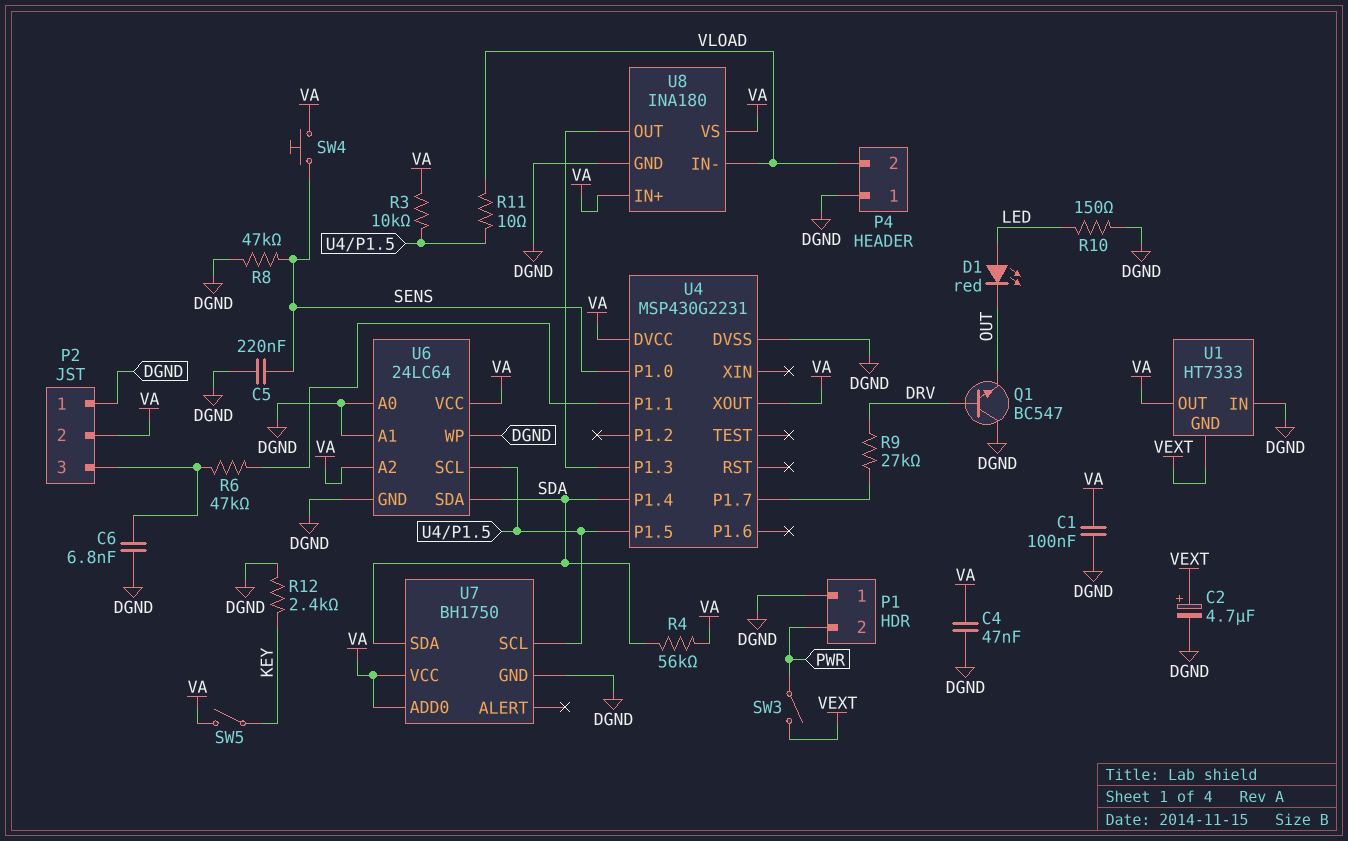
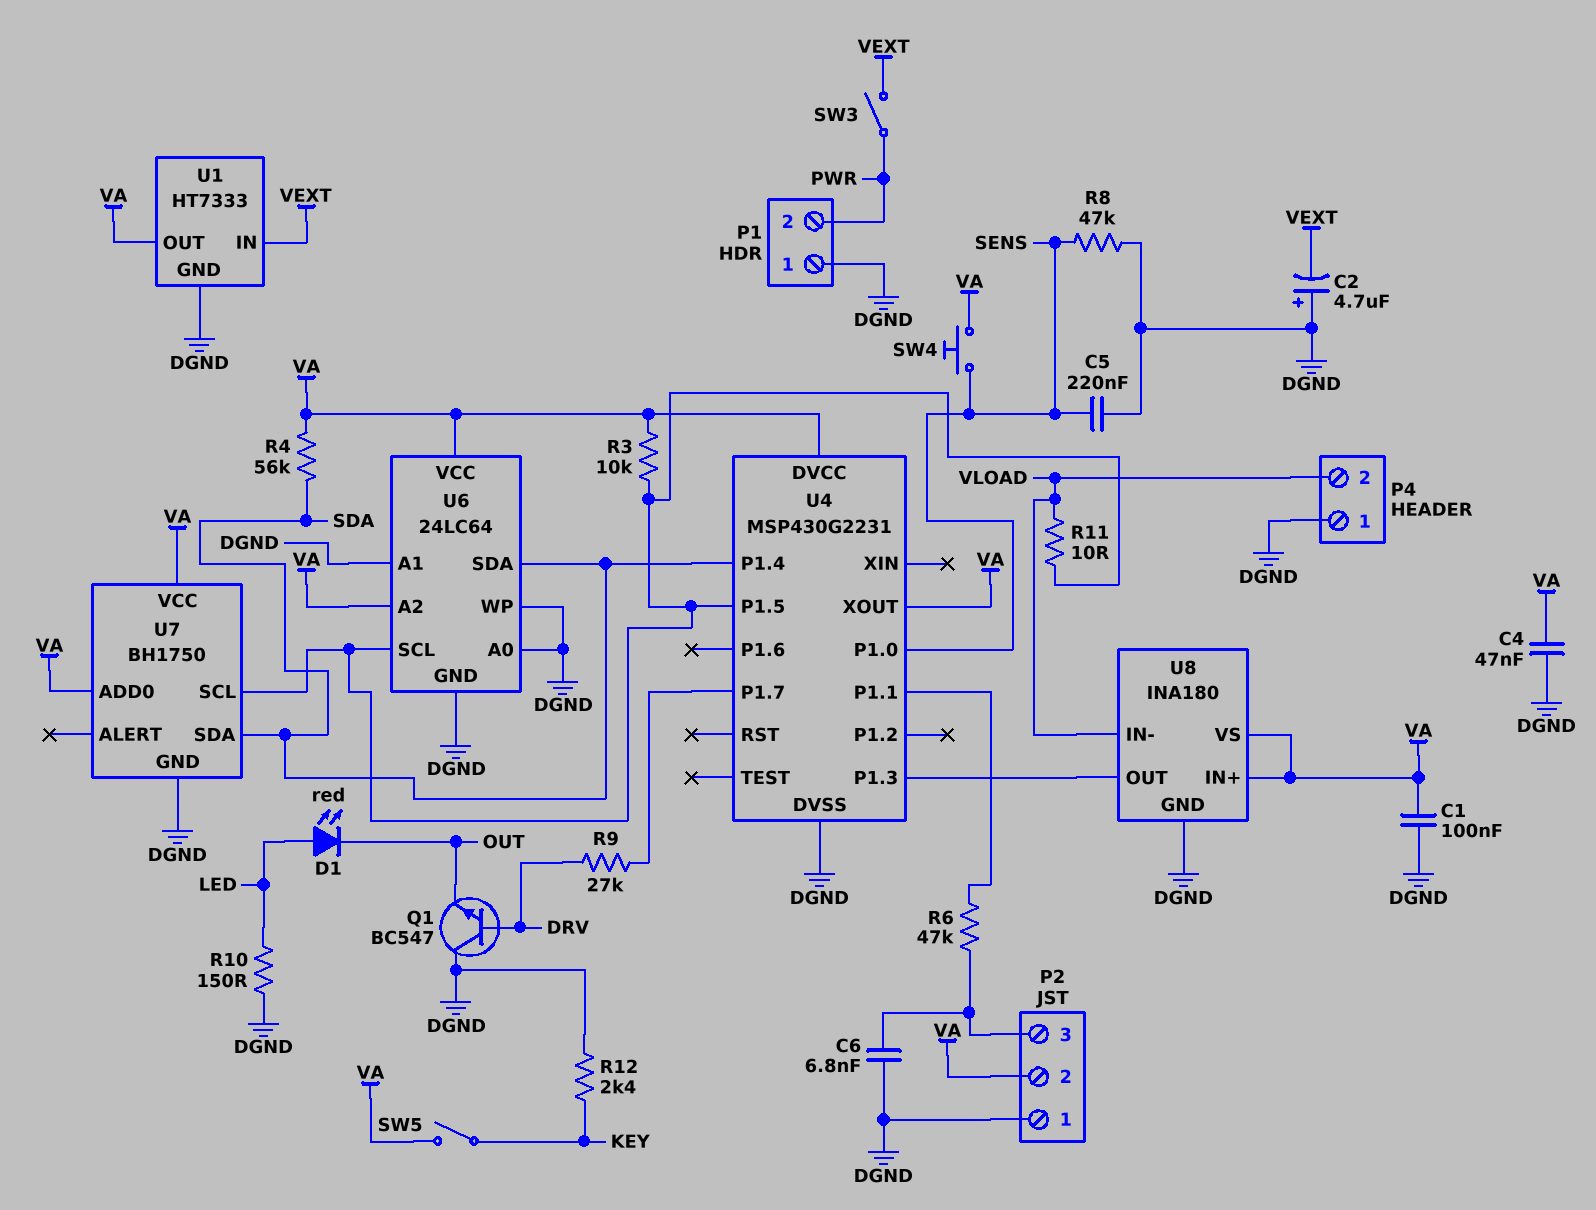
C2: 4.7uF (plus VEXT, minus DGND) -> 4.7uF (plus DGND, minus VEXT)
U1 pin GND: VEXT -> DGND
U1 pin IN: DGND -> VEXT

